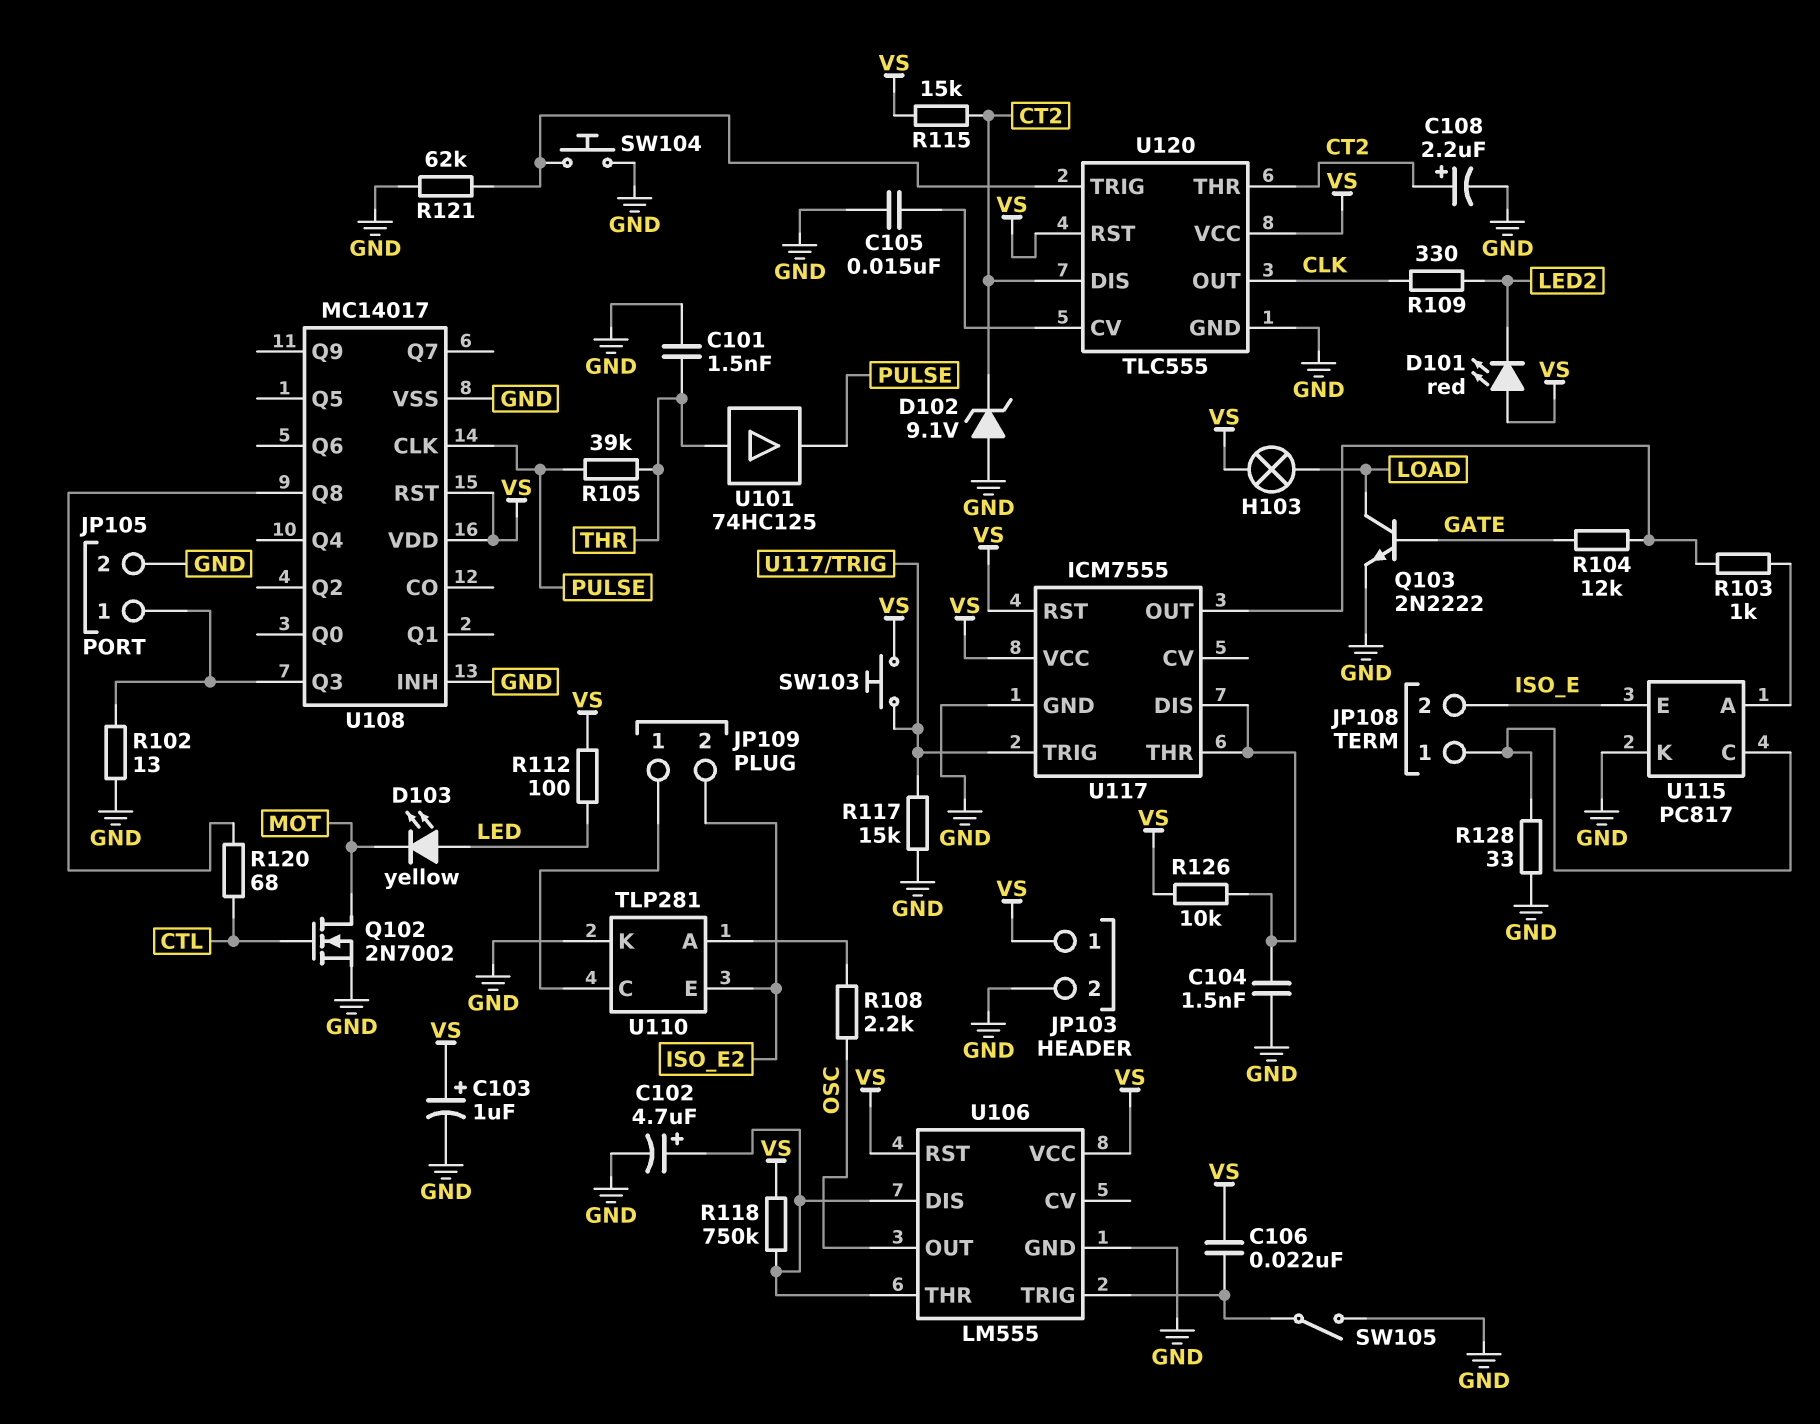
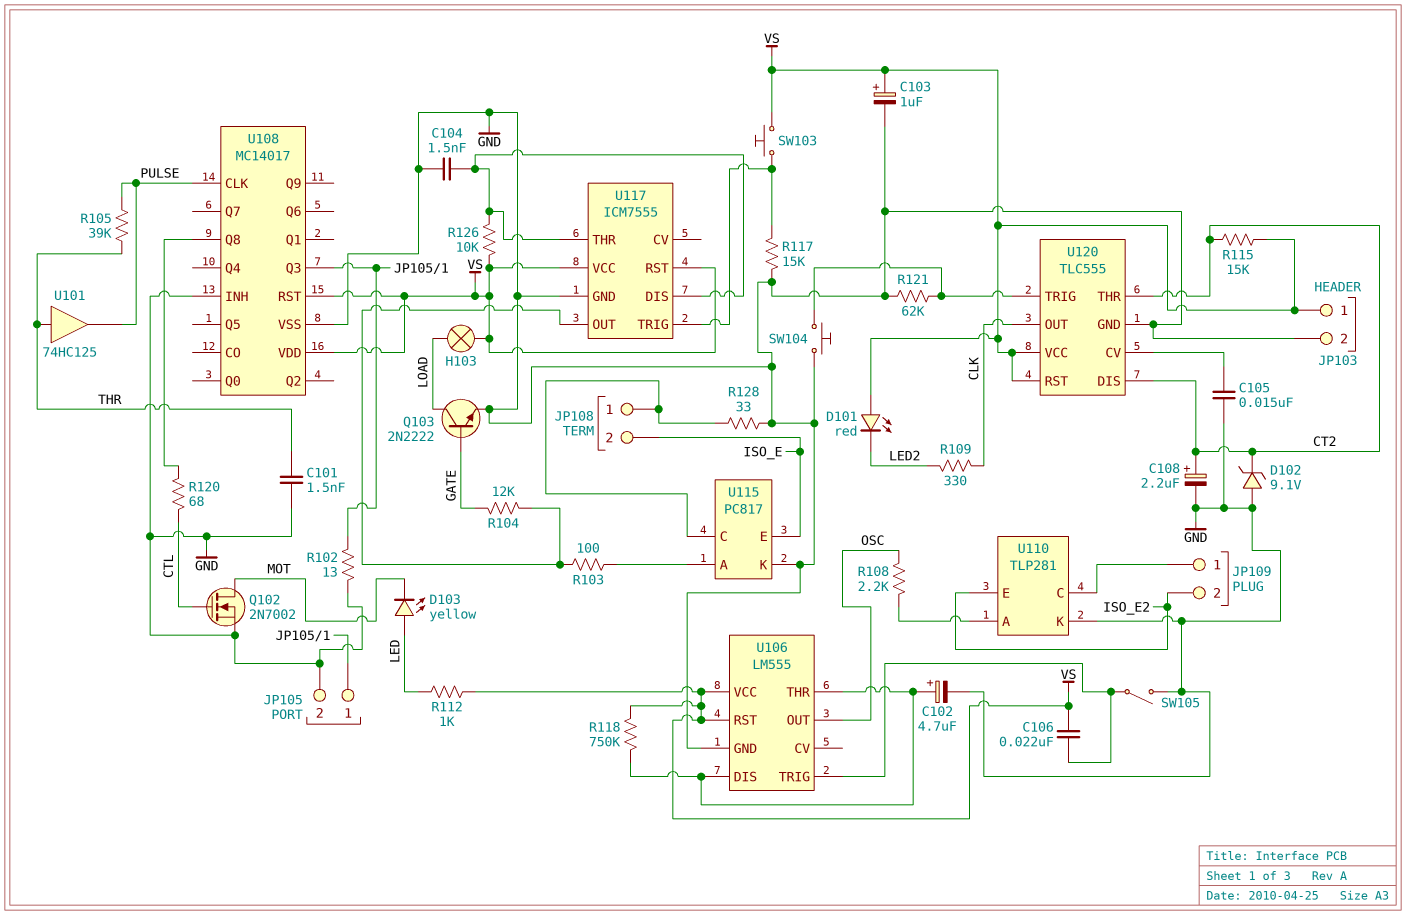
R103: 1k (U115/A, U117/OUT) -> 100 (U115/A, U117/OUT)
R112: 100 (LED, VS) -> 1k (LED, VS)

